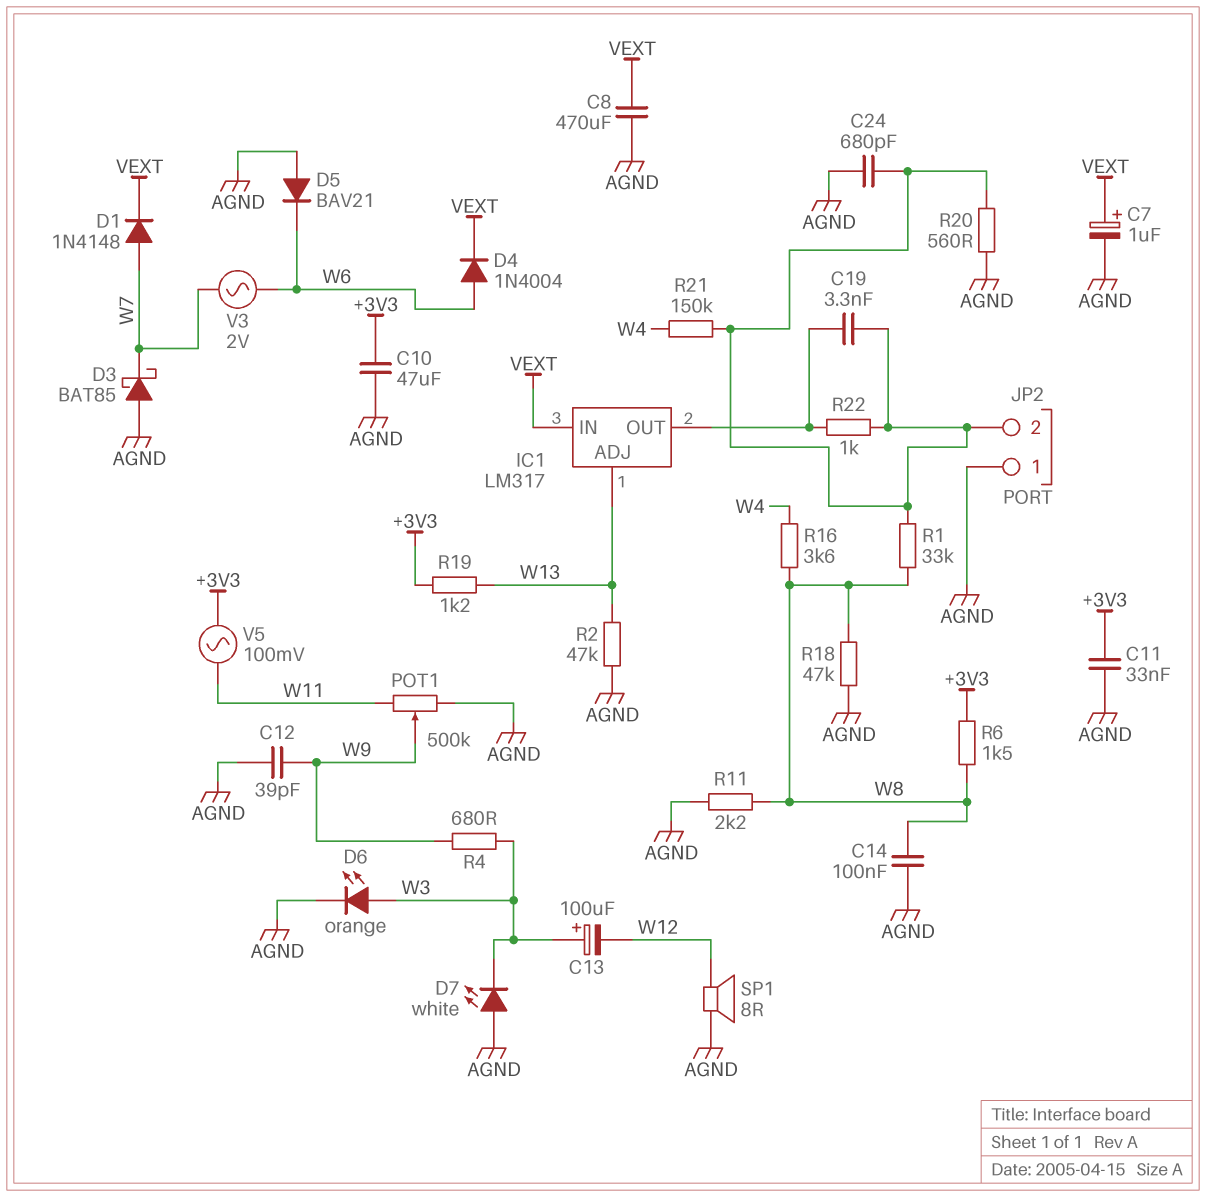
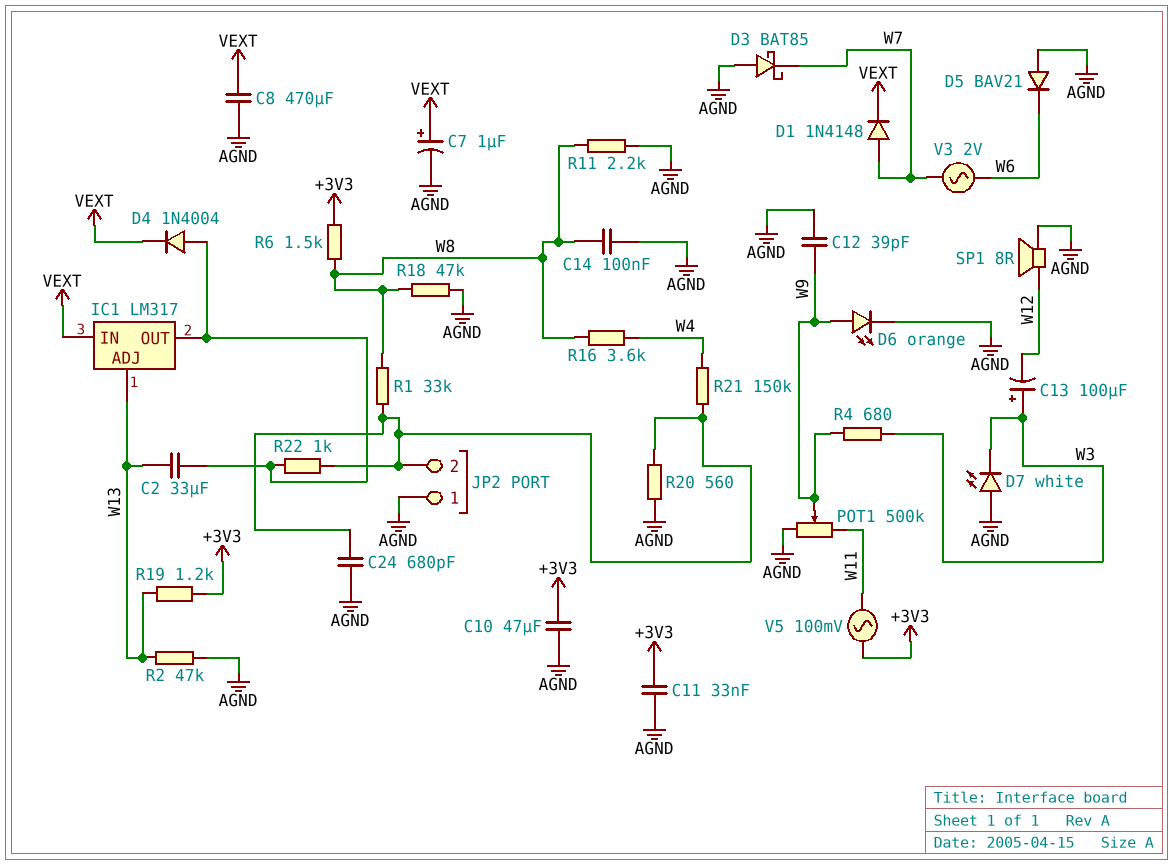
C2: none -> 33uF (IC1/OUT, W13)
C19: 3.3nF (IC1/OUT, JP2/2) -> none
D4: diode 1N4004 (A W6, K VEXT) -> diode 1N4004 (A IC1/OUT, K VEXT)
D6: LED orange (A W3, K AGND) -> LED orange (A W9, K AGND)

